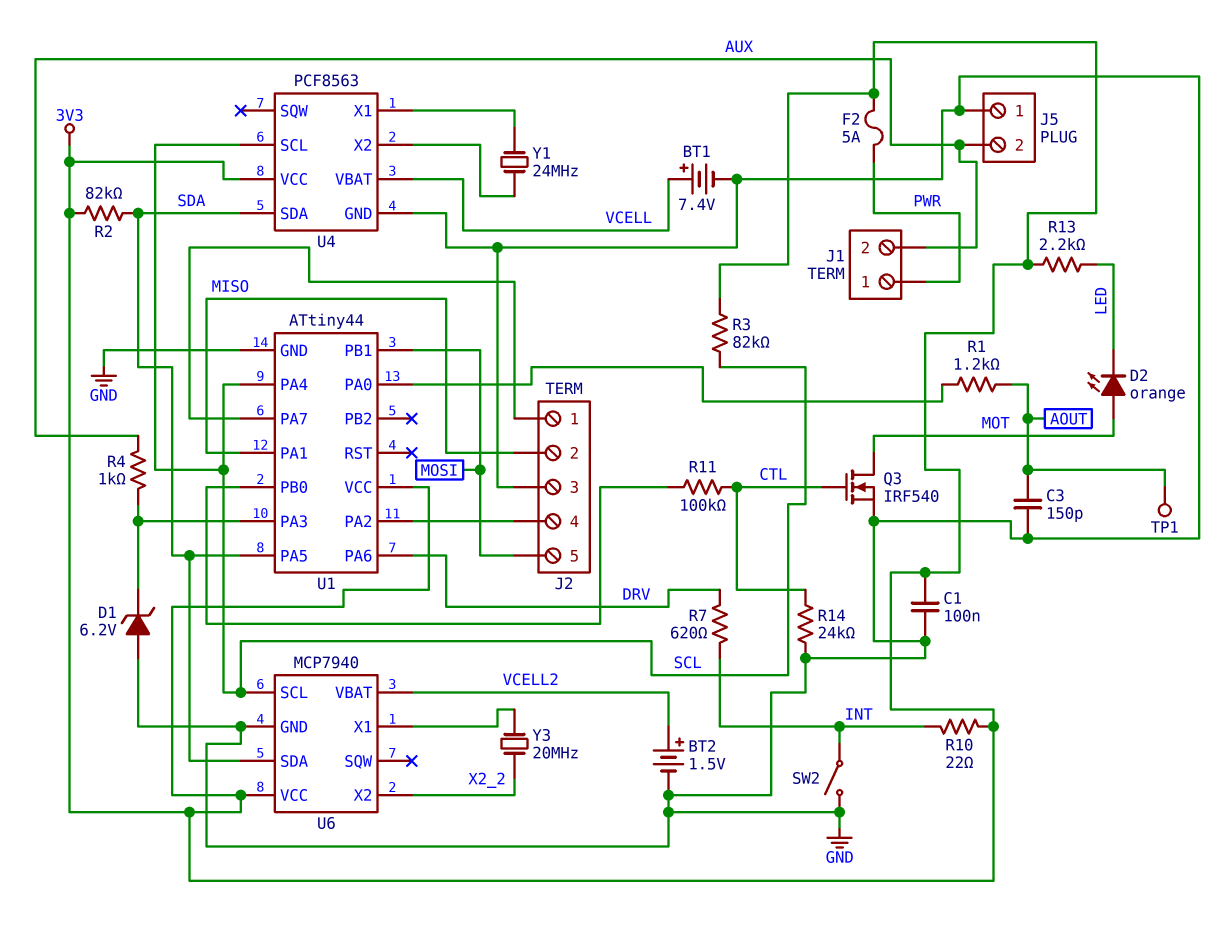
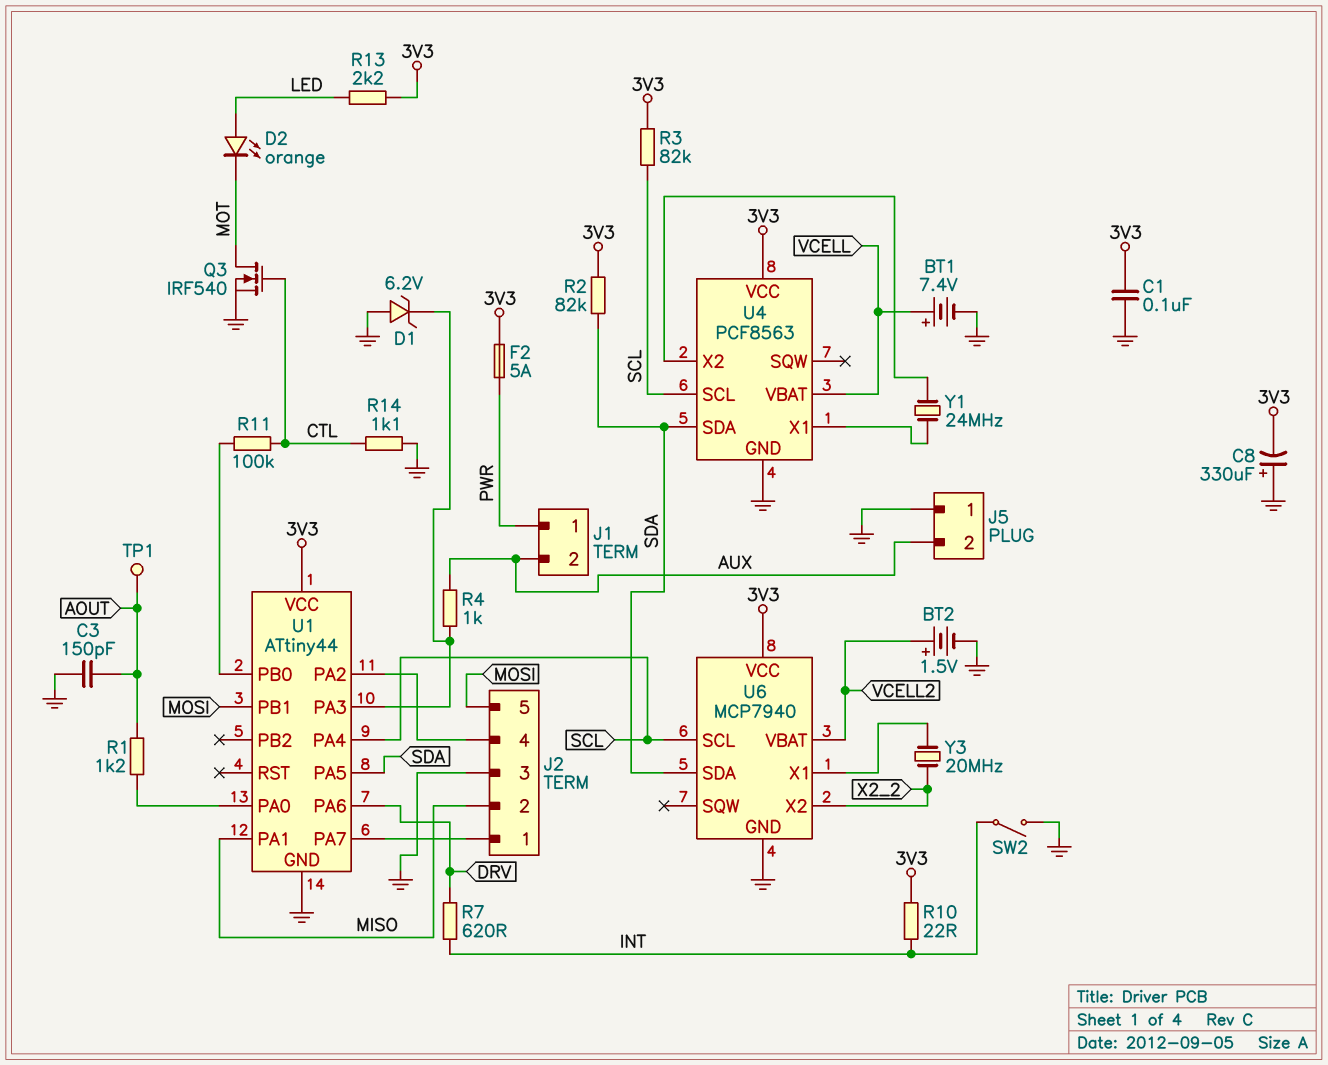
C8: none -> 330uF (plus GND, minus 3V3)
D2: LED orange (A MOT, K LED) -> LED orange (A LED, K MOT)
R14: 24k (CTL, GND) -> 1.1k (CTL, GND)

